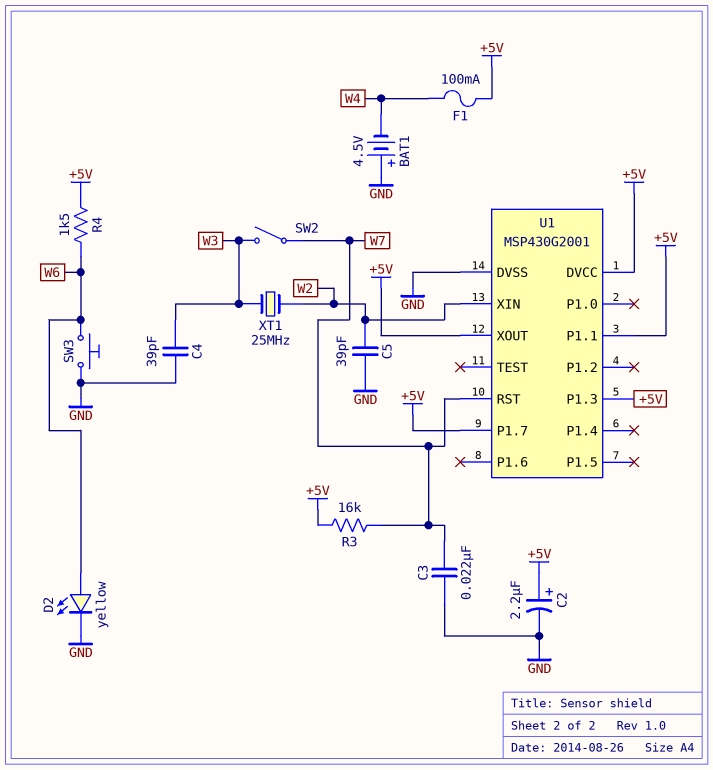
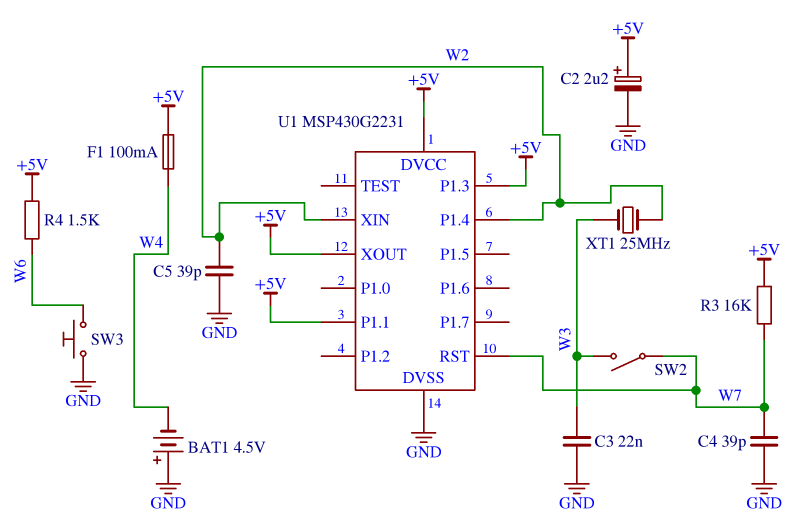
C3: 22nF (GND, W7) -> 22nF (GND, W3)
C4: 39pF (GND, W3) -> 39pF (GND, W7)
D2: LED yellow (A W6, K GND) -> none
U1: MSP430G2001 -> MSP430G2231
U1 pin P1.4: none -> W2
U1 pin P1.7: +5V -> none

